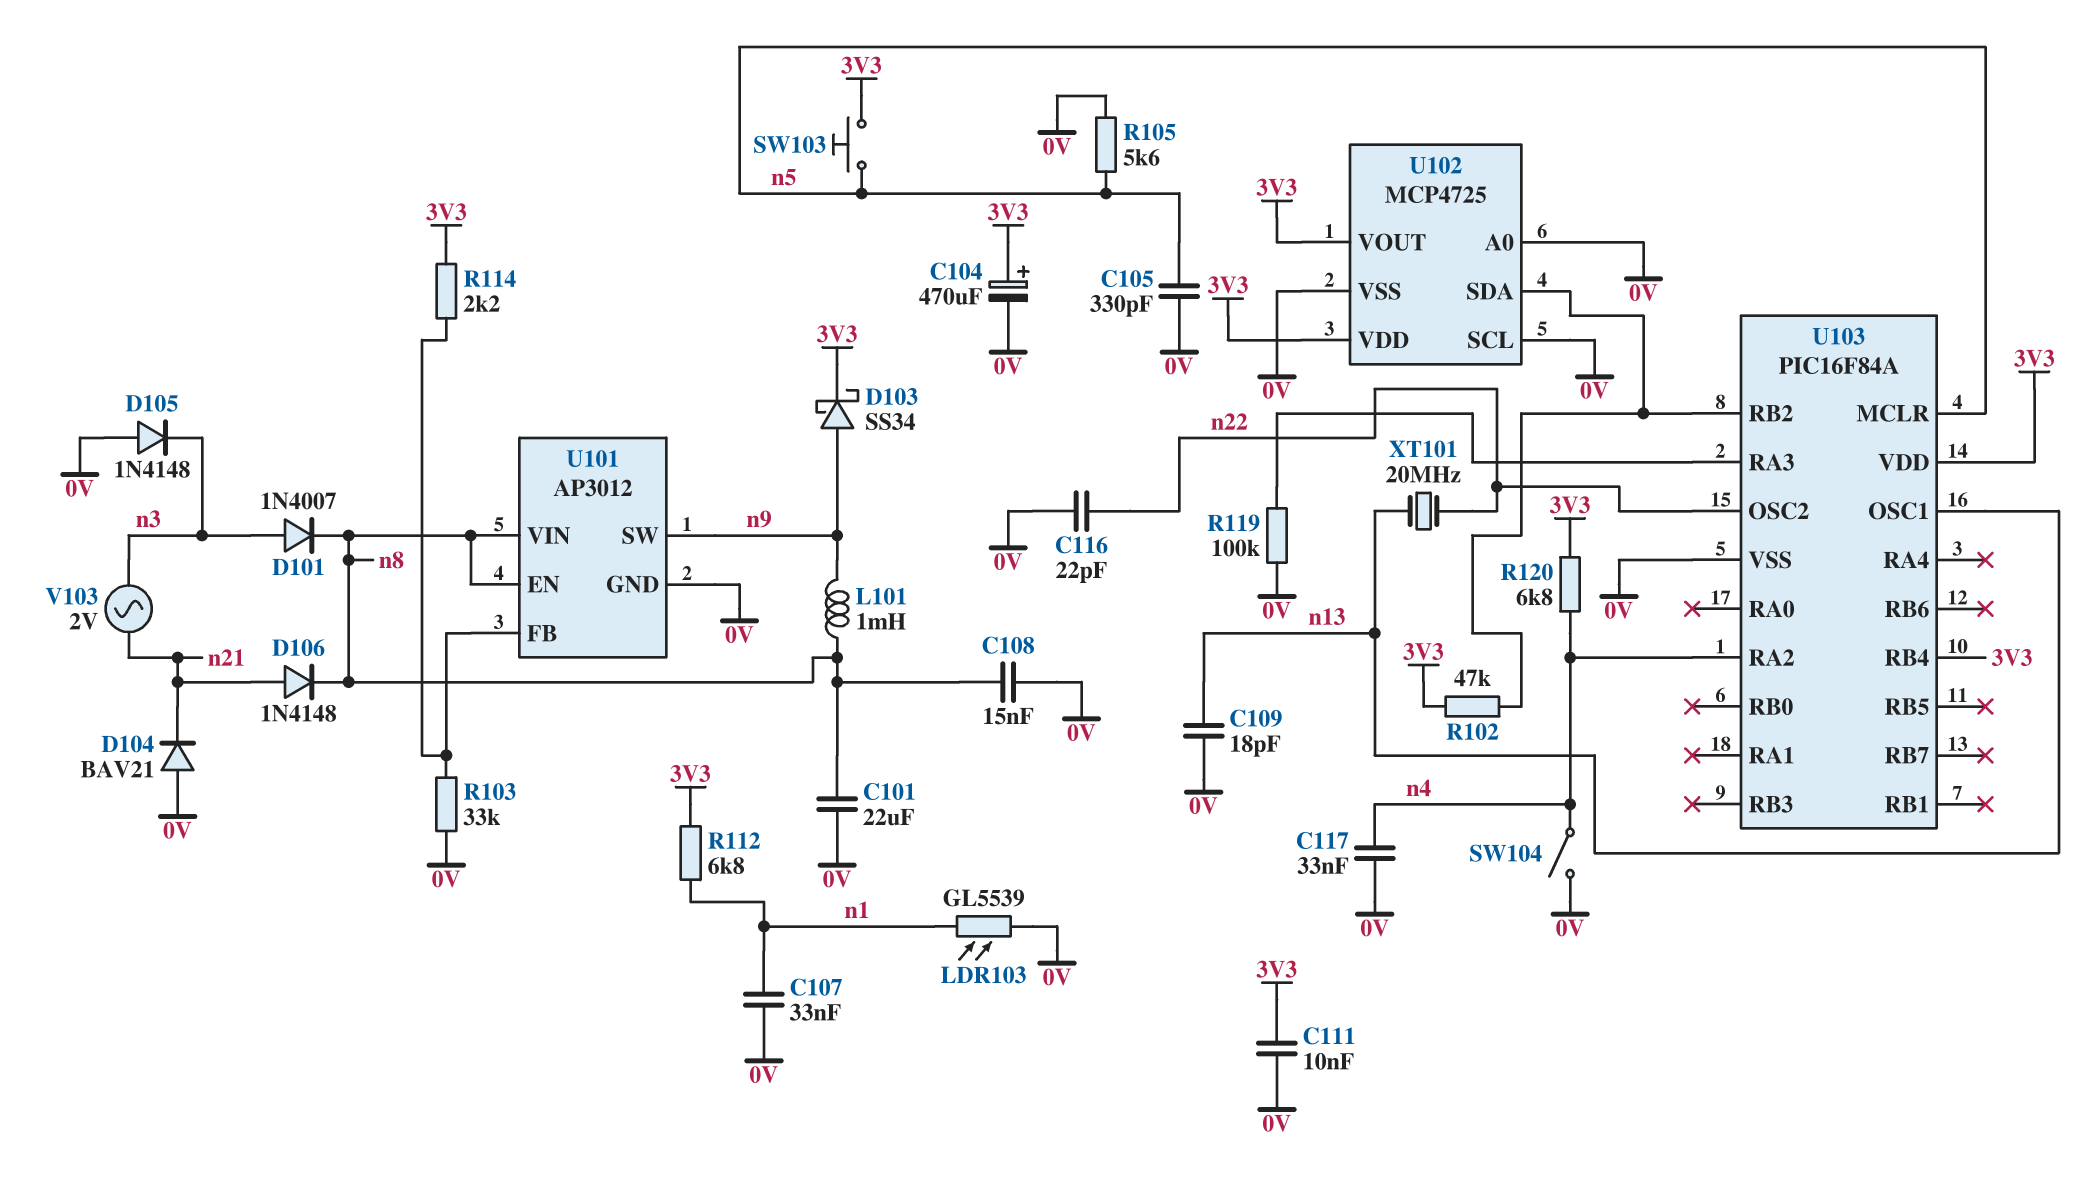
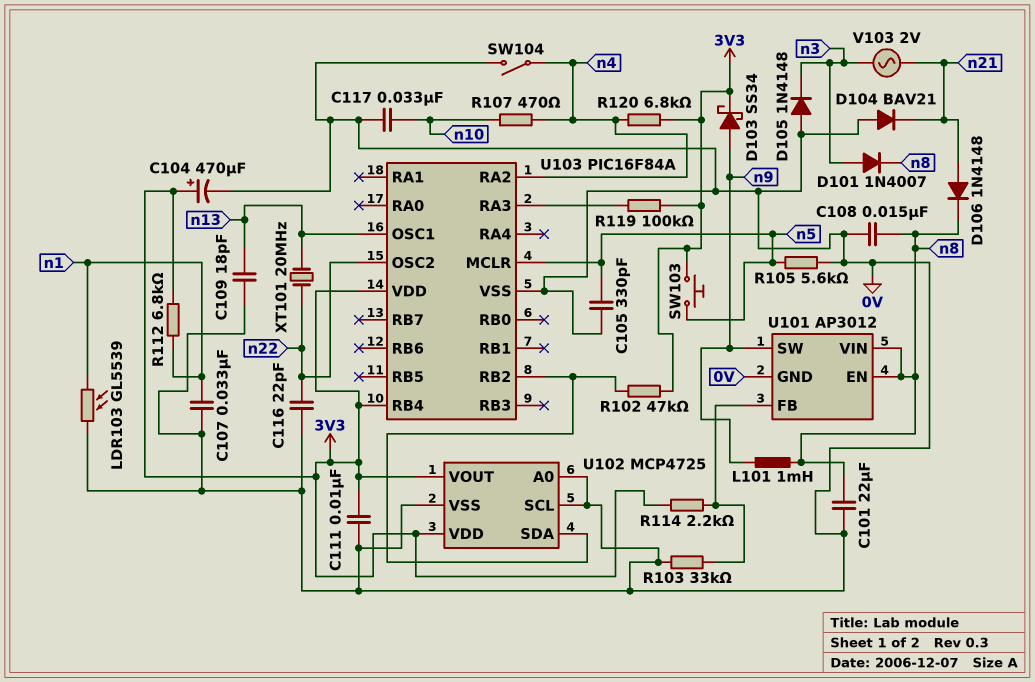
C117: 33nF (0V, n4) -> 33nF (0V, n10)
R107: none -> 470 (n4, n10)
R119: 100k (0V, U103/RA3) -> 100k (3V3, U103/RA3)

